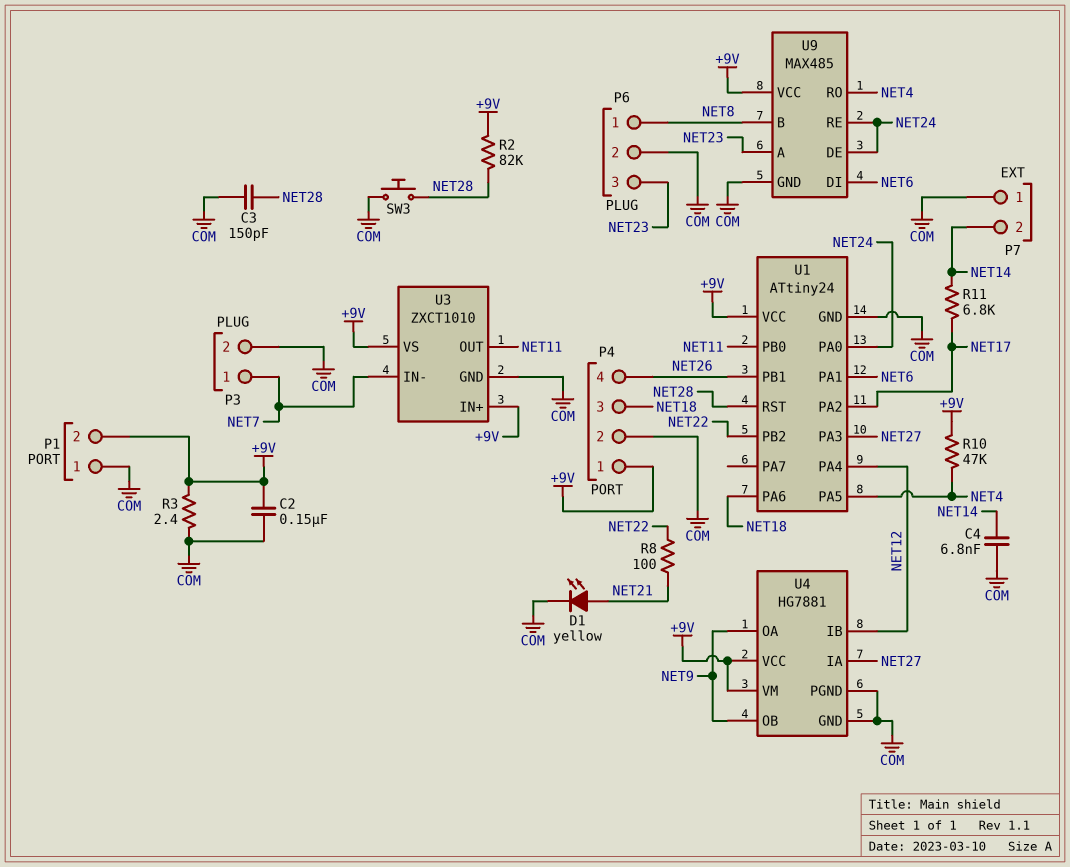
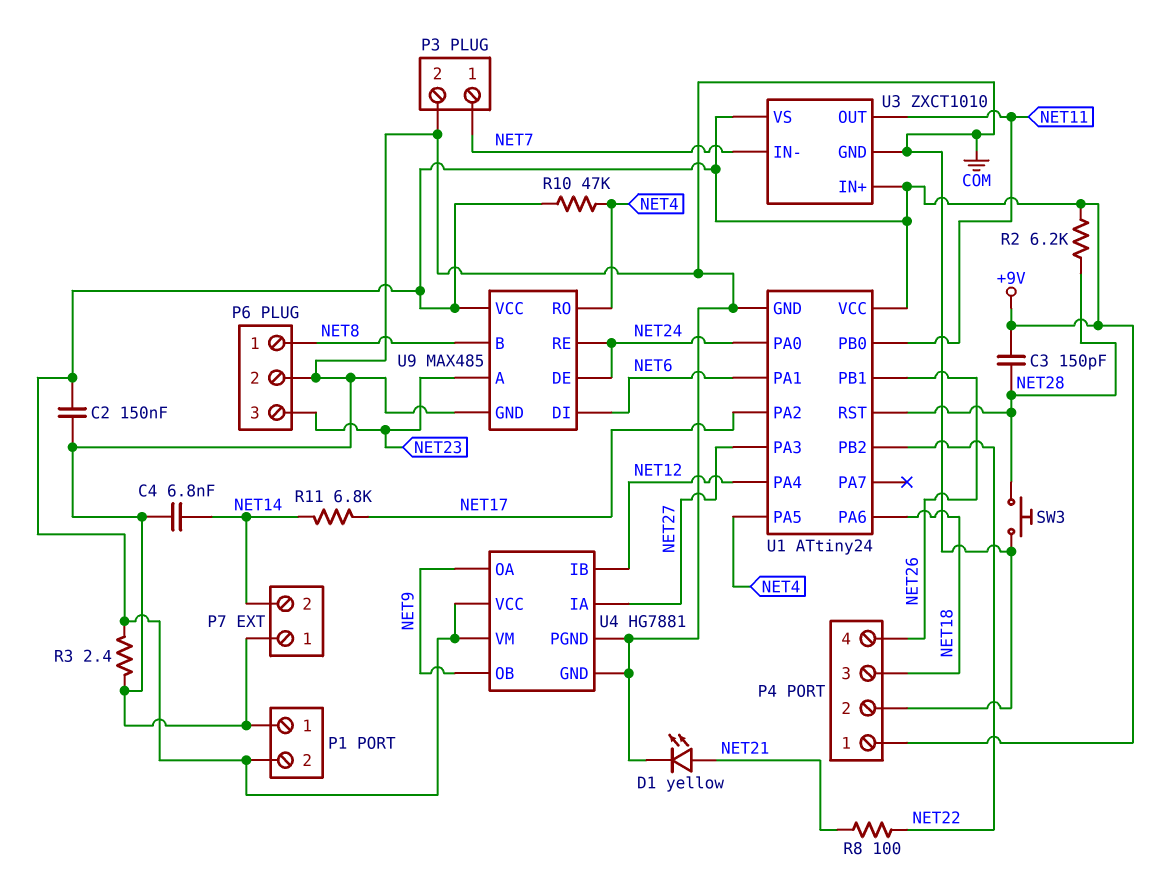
C3: 150pF (COM, NET28) -> 150pF (+9V, NET28)
R2: 82k (+9V, NET28) -> 6.2k (+9V, NET28)

